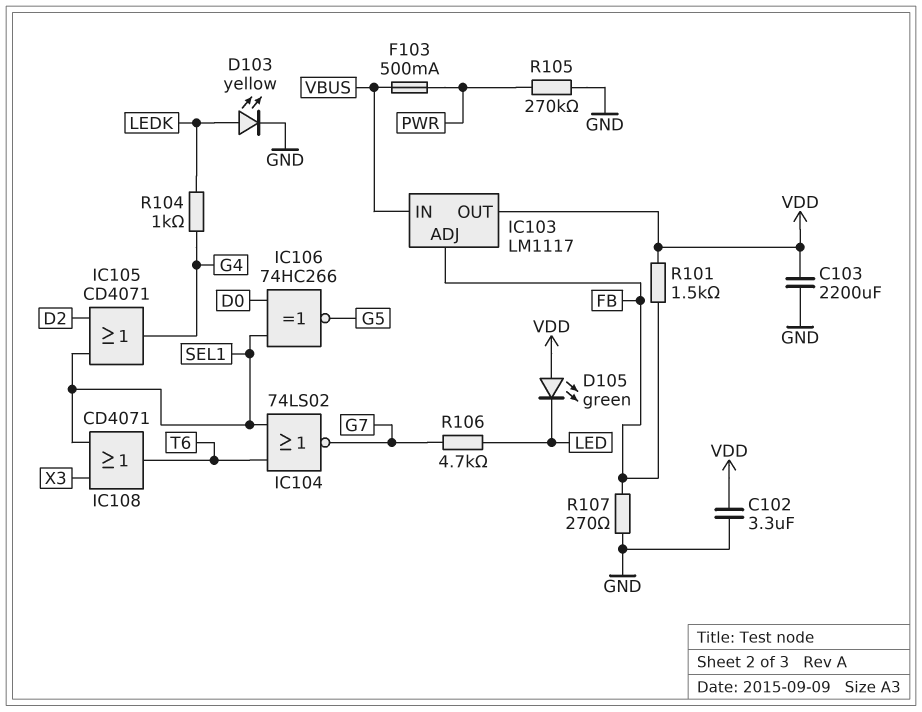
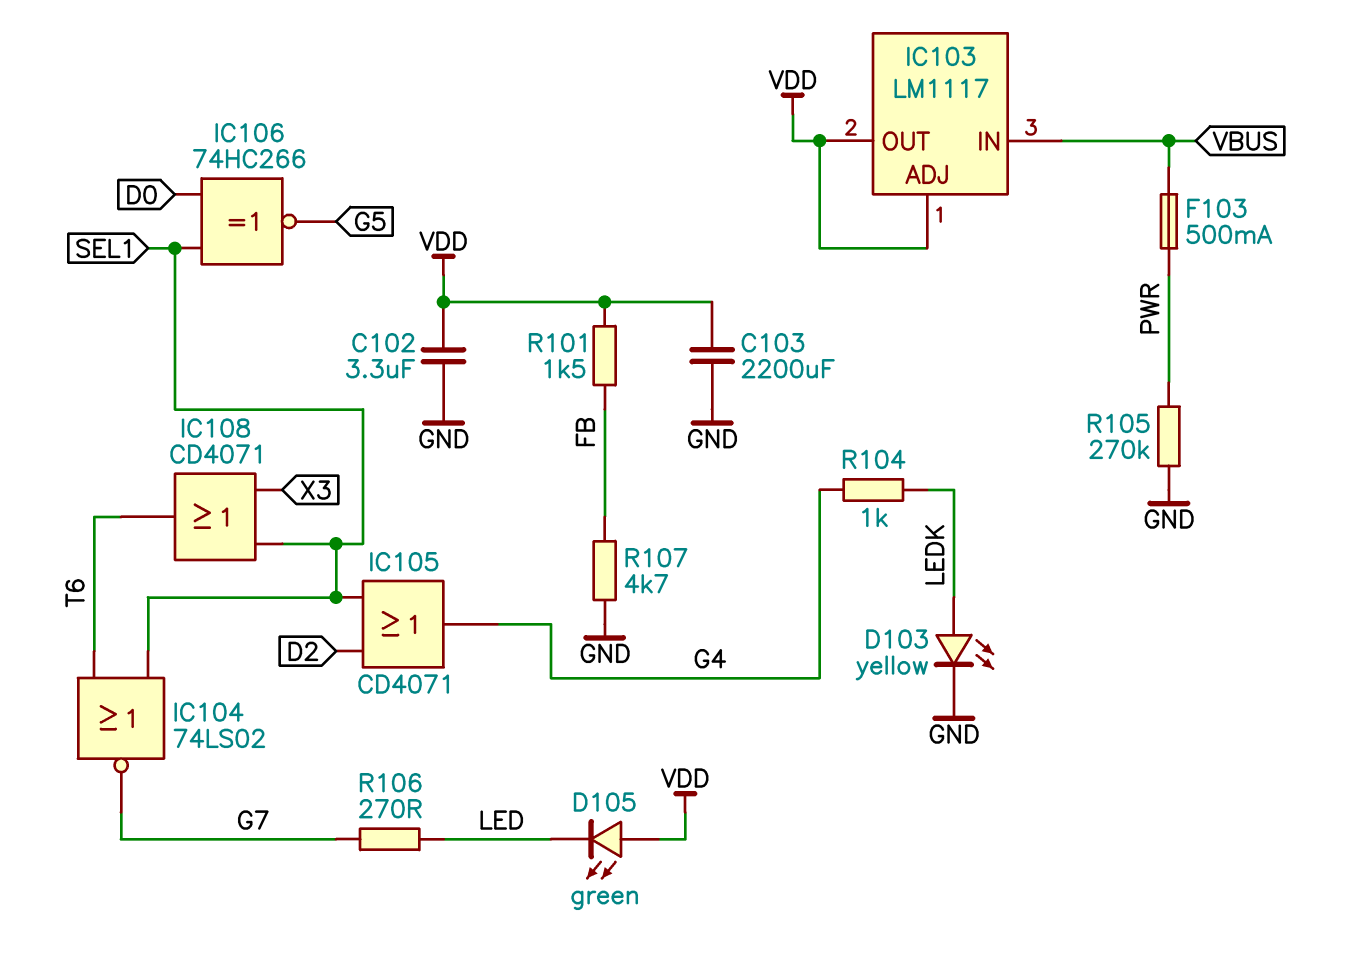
IC103 pin ADJ: FB -> VDD
R106: 4.7k (G7, LED) -> 270 (G7, LED)
R107: 270 (FB, GND) -> 4.7k (FB, GND)

